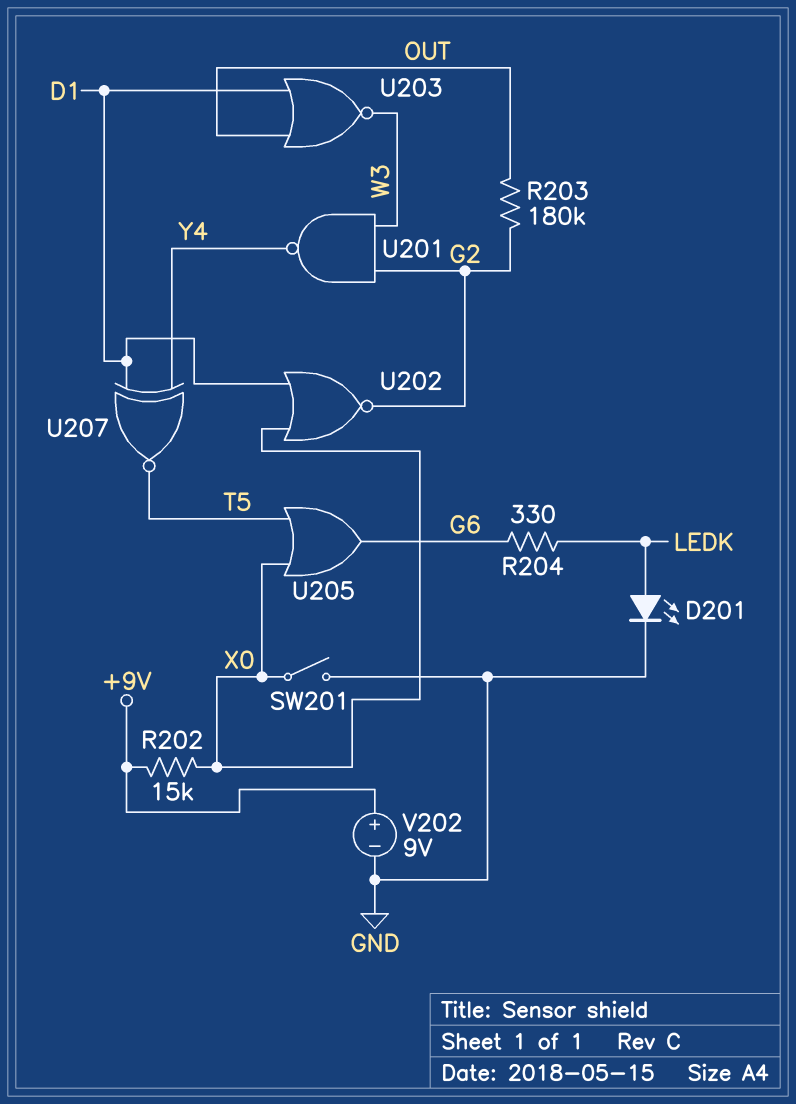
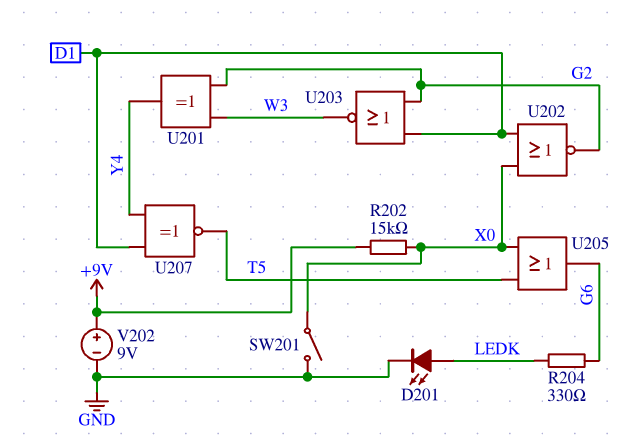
R203: 180k (G2, OUT) -> none
U201: NAND (in G2, in W3, out Y4) -> XOR (in G2, in W3, out Y4)
U203: NOR (in D1, in OUT, out W3) -> NOR (in D1, in G2, out W3)

